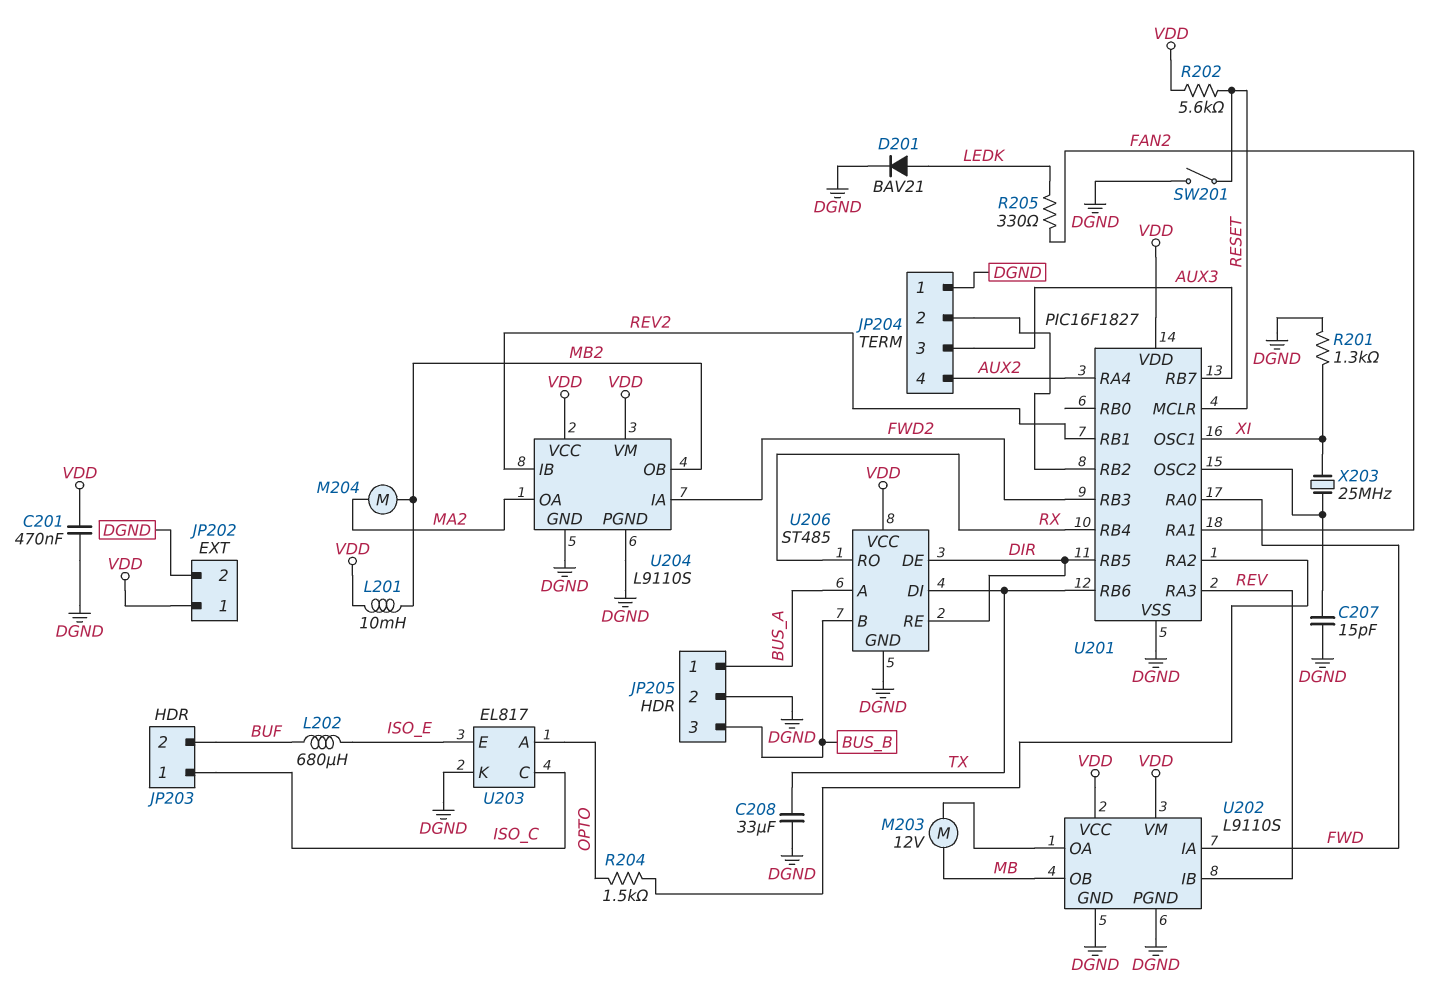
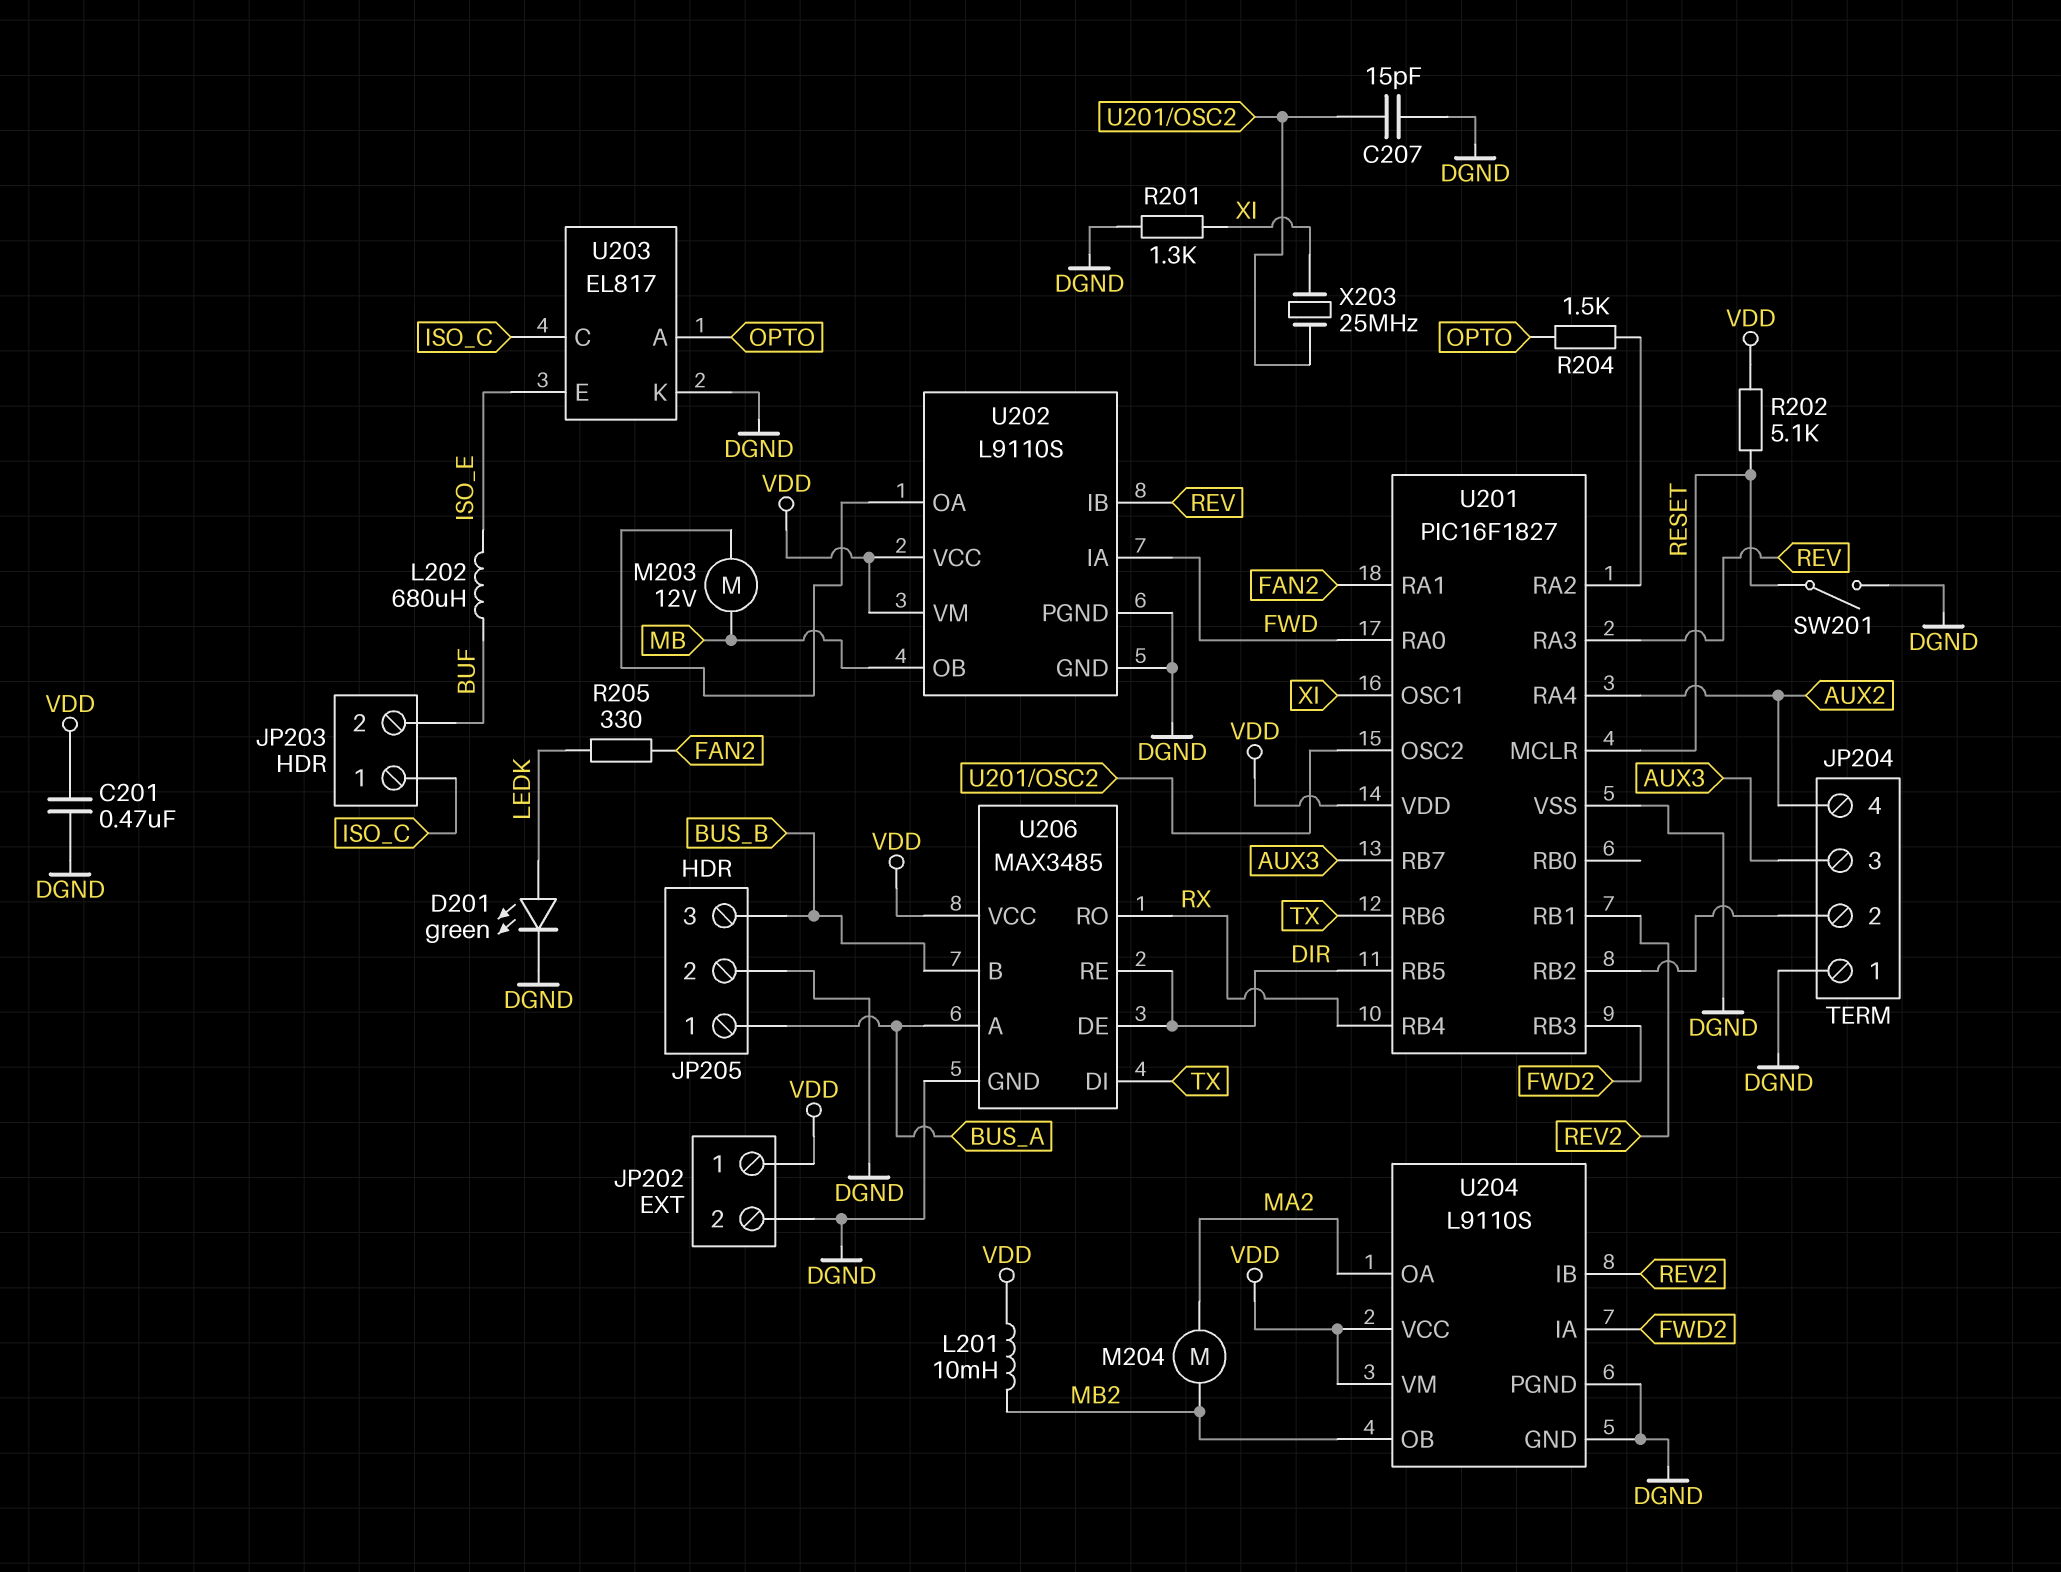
C208: 33uF (DGND, TX) -> none
D201: diode BAV21 (A LEDK, K DGND) -> LED green (A LEDK, K DGND)
R202: 5.6k (RESET, VDD) -> 5.1k (RESET, VDD)
U206: ST485 -> MAX3485

